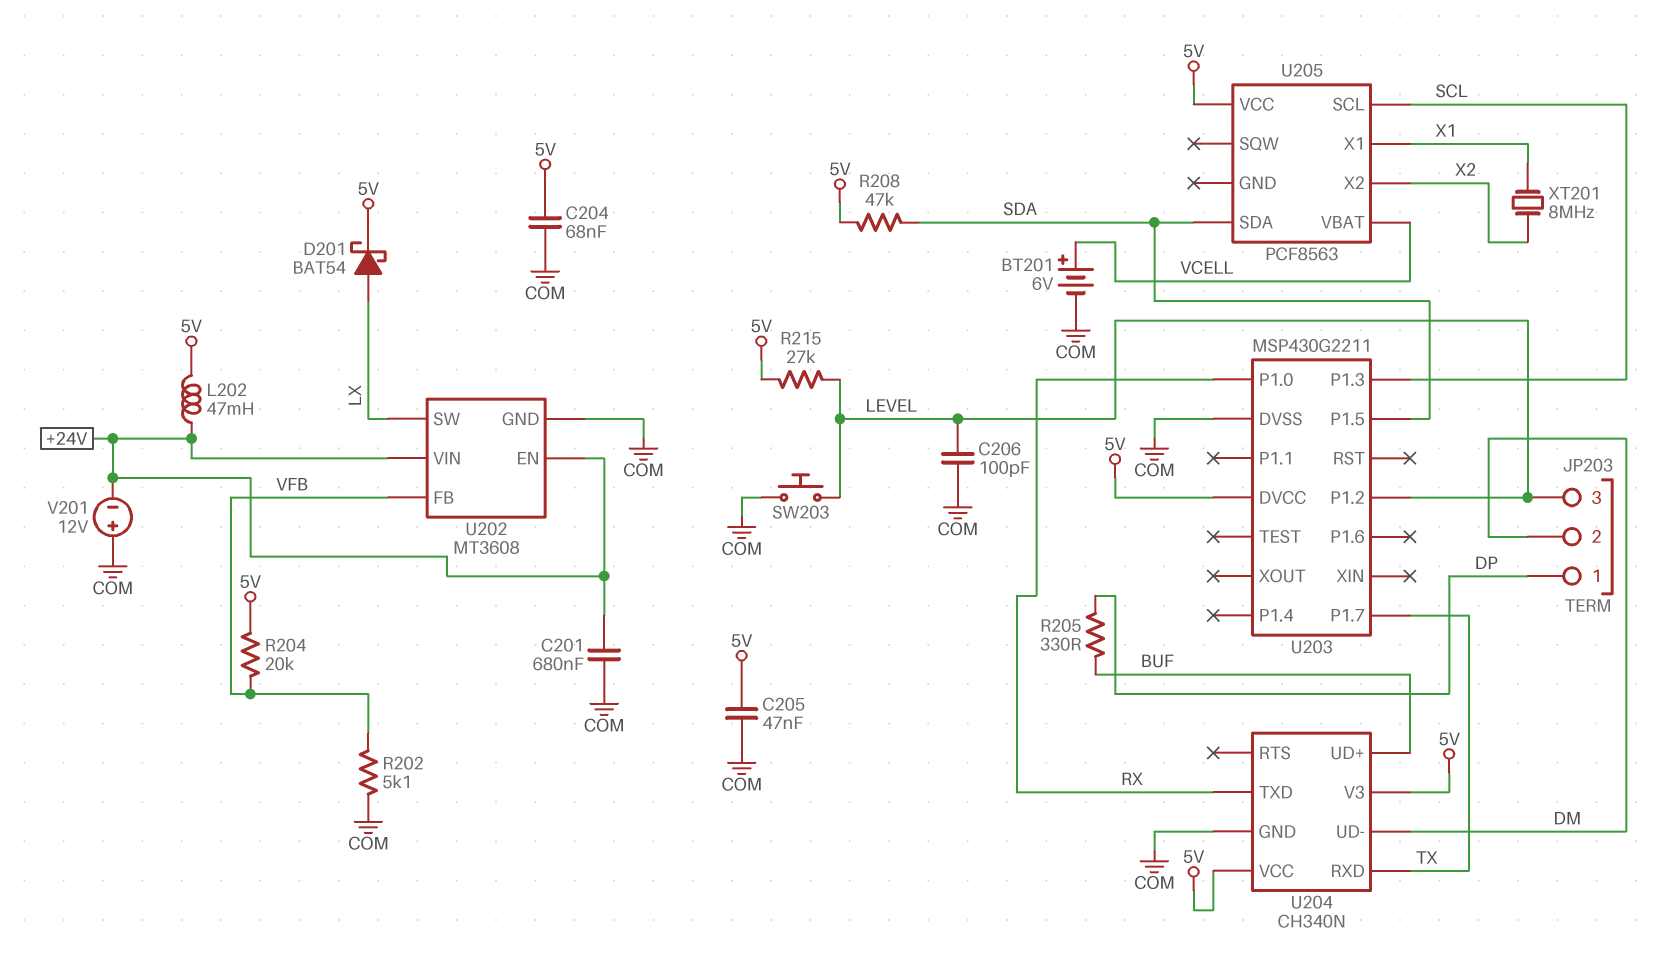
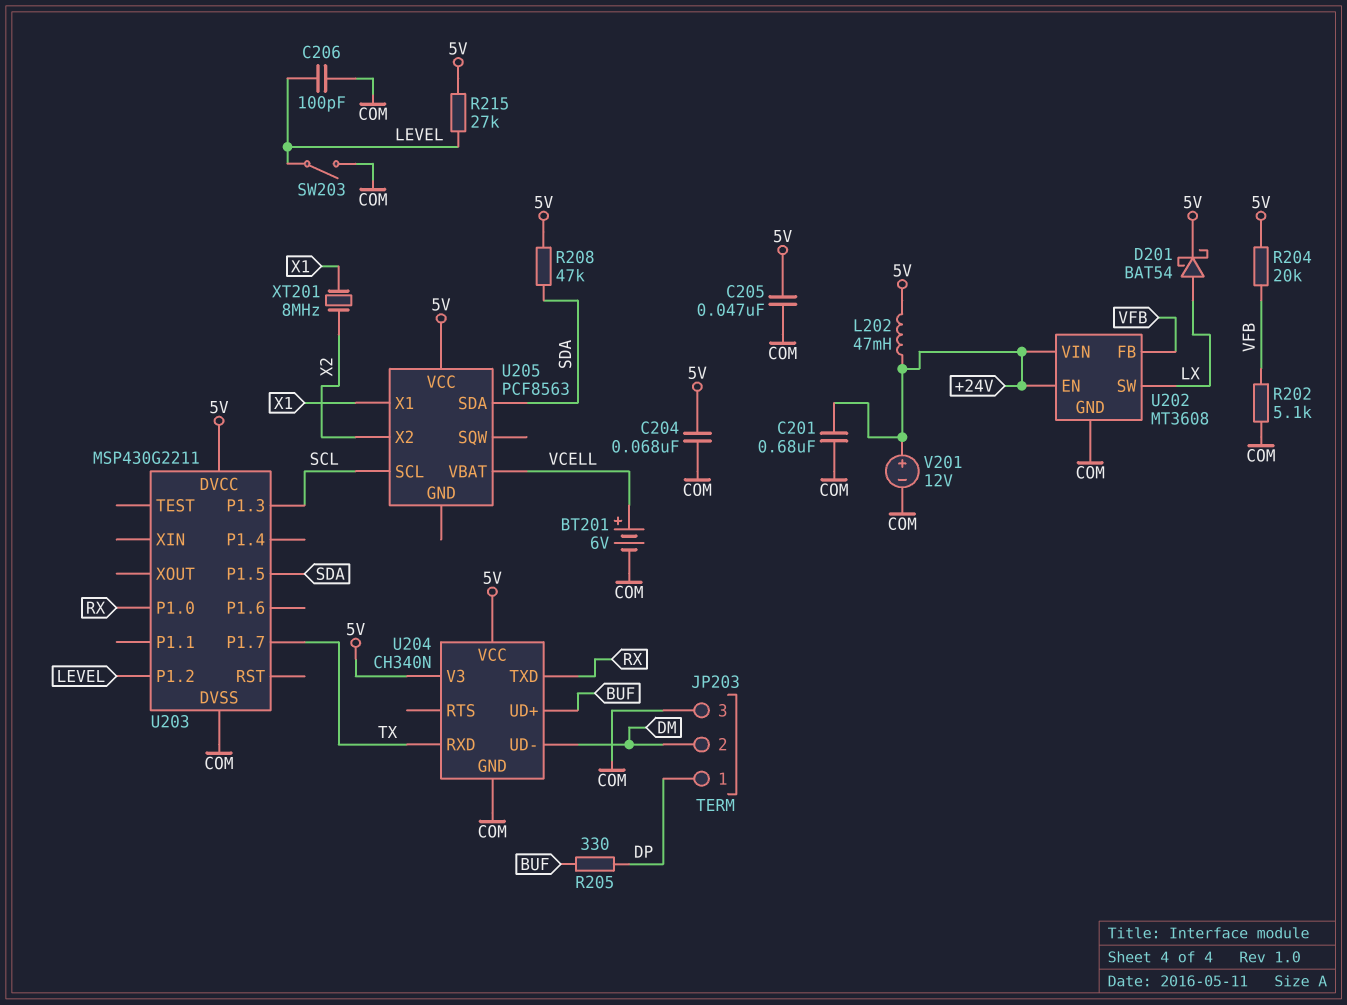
JP203 pin 3: LEVEL -> COM
SW203: button (COM, LEVEL) -> switch (COM, LEVEL)
V201: 12V (plus COM, minus +24V) -> 12V (plus +24V, minus COM)

